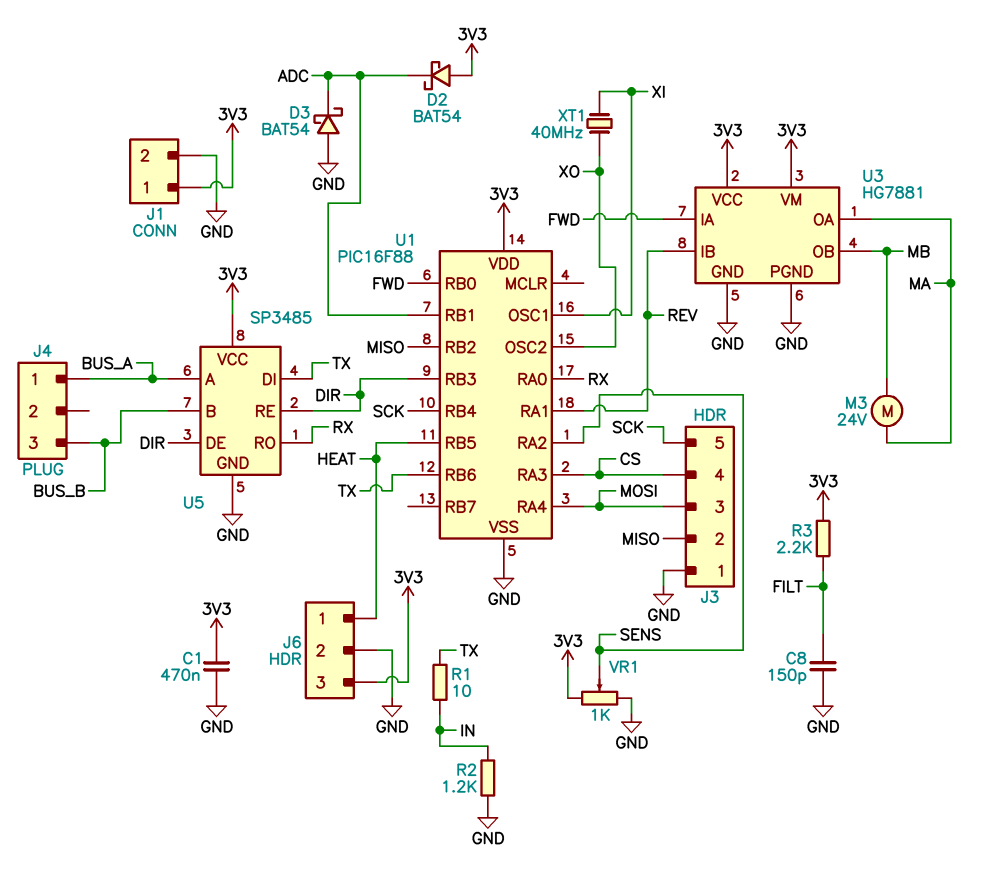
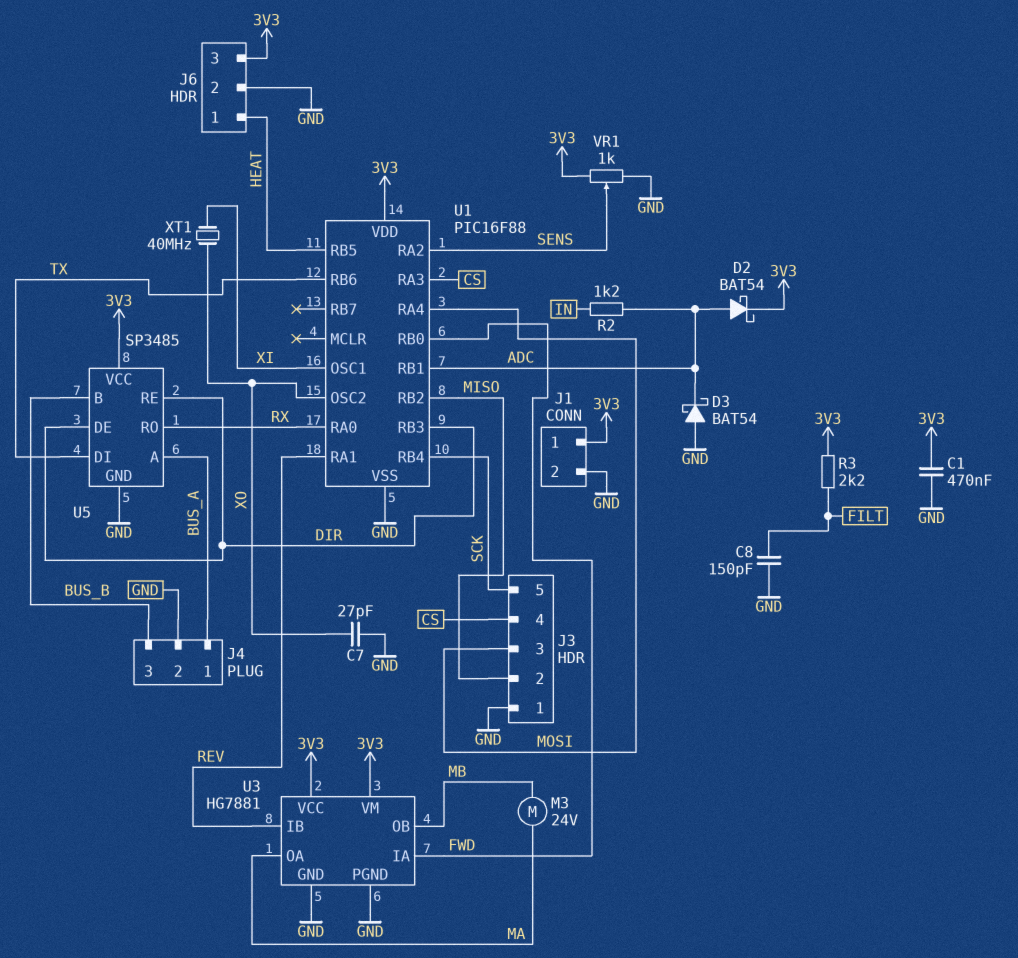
C7: none -> 27pF (GND, XO)
D2: schottky BAT54 (A 3V3, K ADC) -> schottky BAT54 (A ADC, K 3V3)
J4 pin 2: none -> GND
R1: 10 (IN, TX) -> none
R2: 1.2k (GND, IN) -> 1.2k (ADC, IN)

